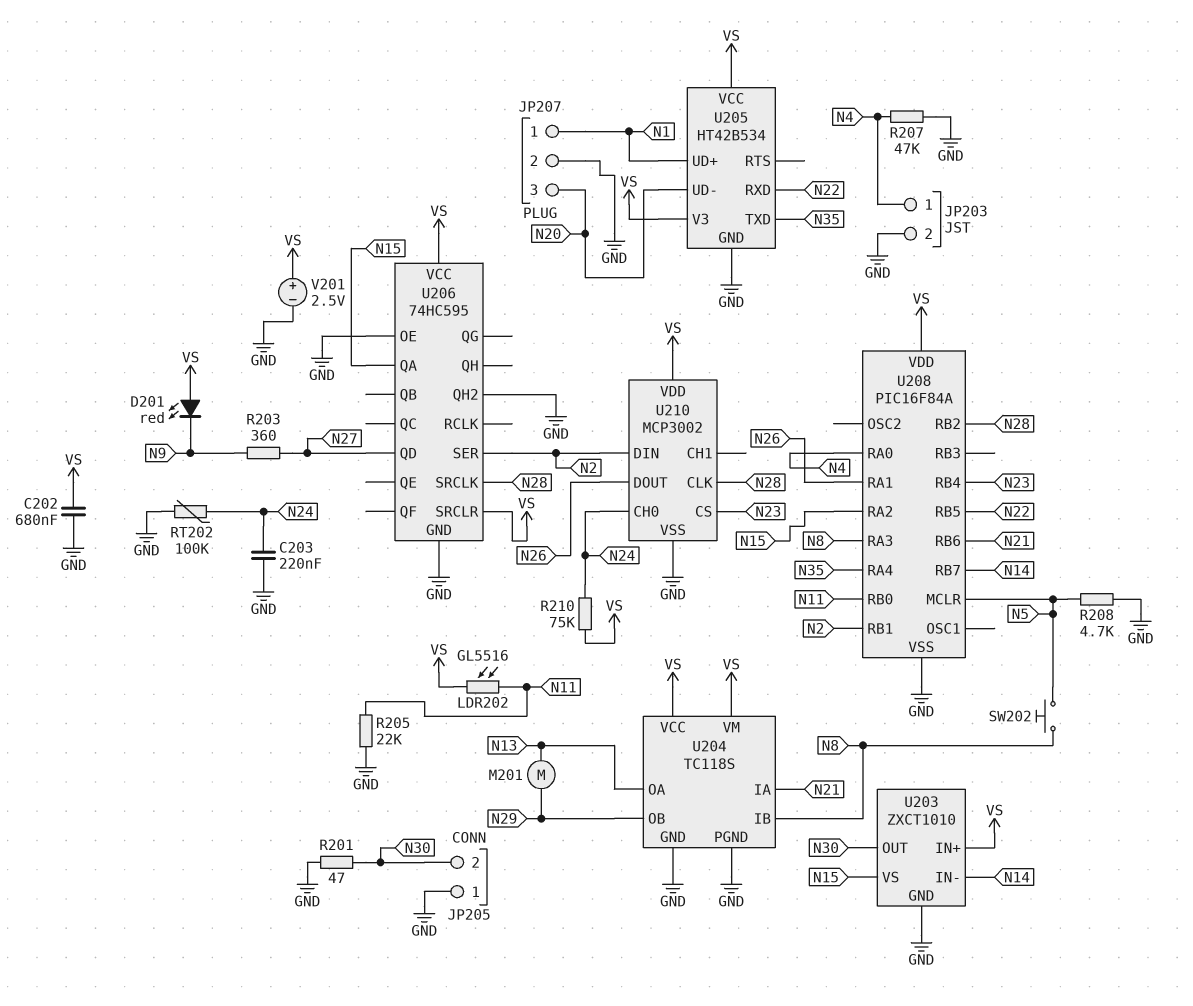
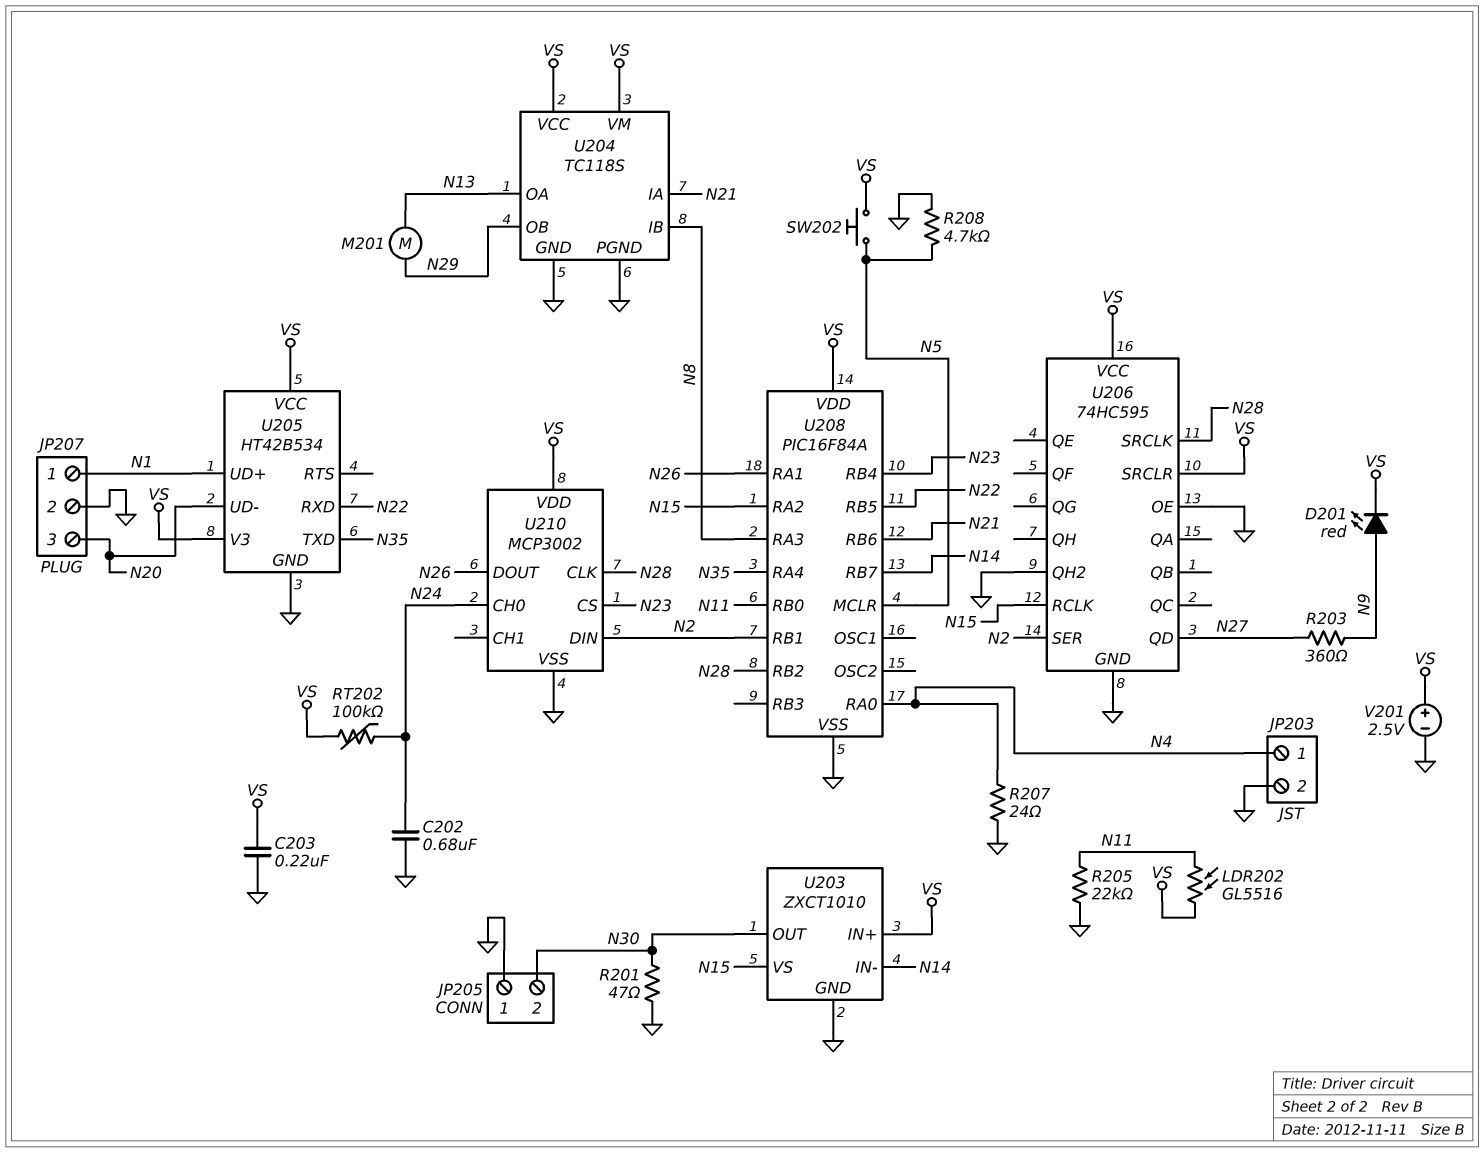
C202: 680nF (GND, VS) -> 680nF (GND, N24)
C203: 220nF (GND, N24) -> 220nF (GND, VS)
D201: LED red (A VS, K N9) -> LED red (A N9, K VS)
R207: 47k (GND, N4) -> 24 (GND, N4)
R210: 75k (N24, VS) -> none
RT202: 100k (GND, N24) -> 100k (N24, VS)
SW202: button (N5, N8) -> button (N5, VS)
U206 pin QA: N15 -> none
U206 pin RCLK: none -> N15

